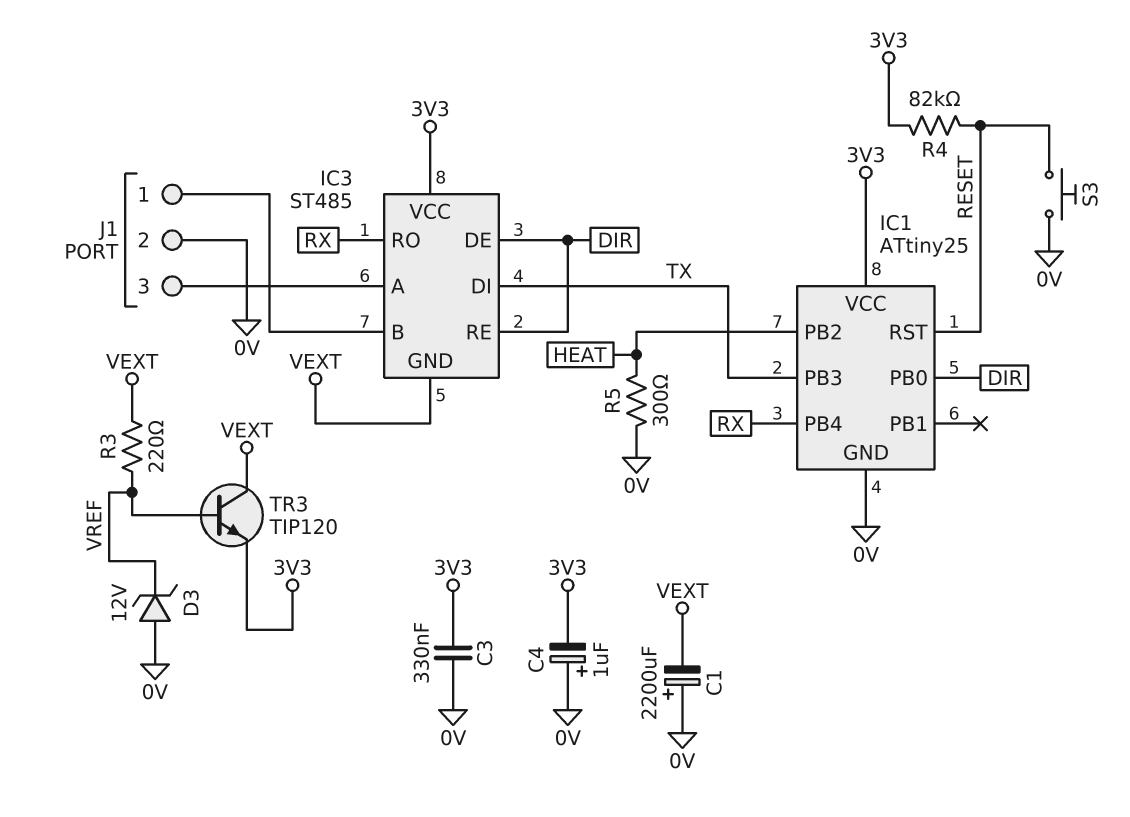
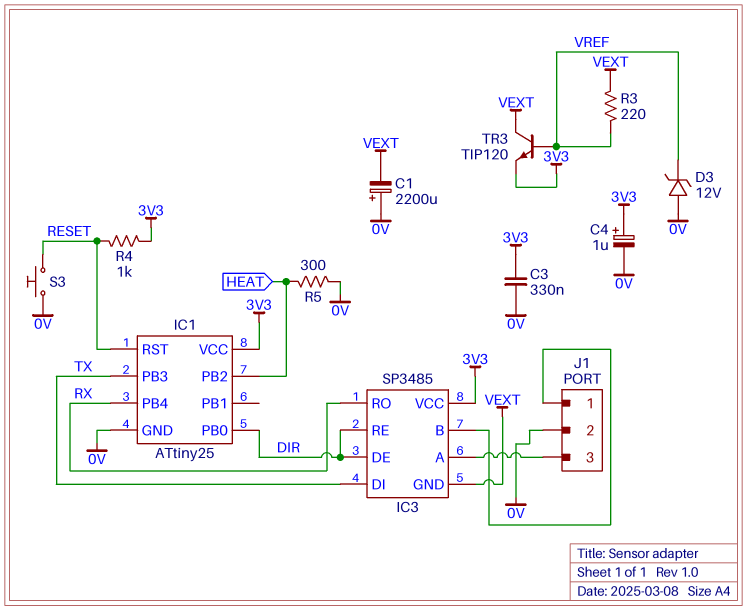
C4: 1uF (plus 0V, minus 3V3) -> 1uF (plus 3V3, minus 0V)
IC3: ST485 -> SP3485
R4: 82k (3V3, RESET) -> 1k (3V3, RESET)

